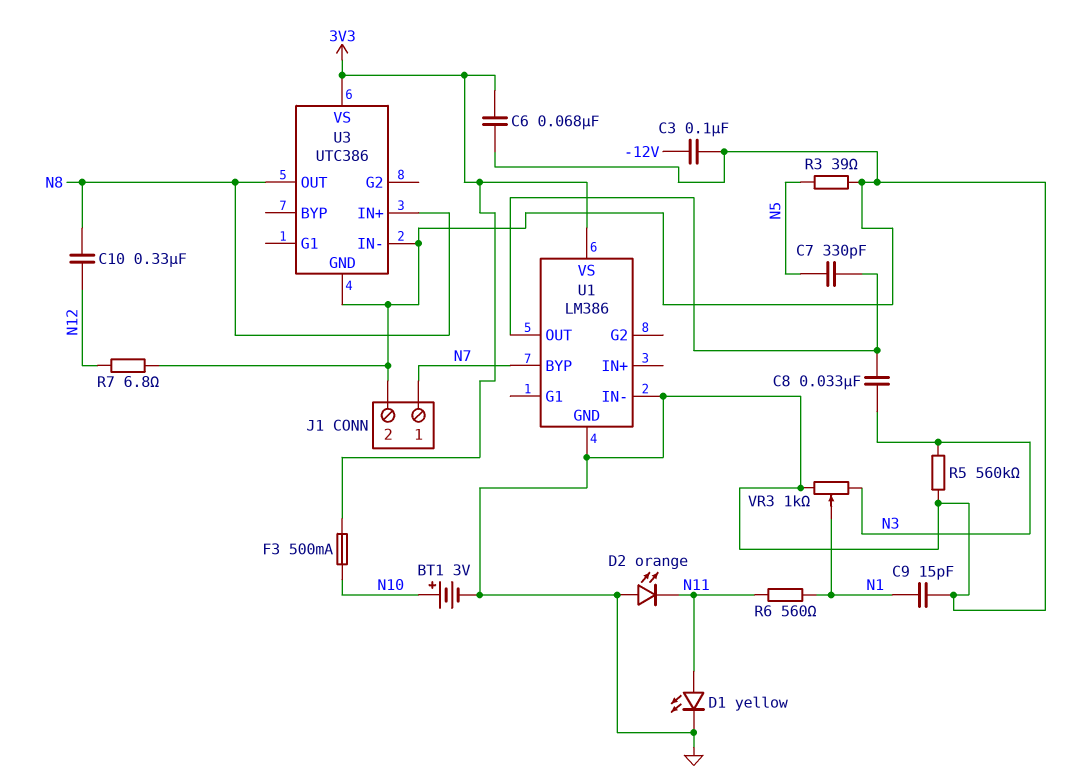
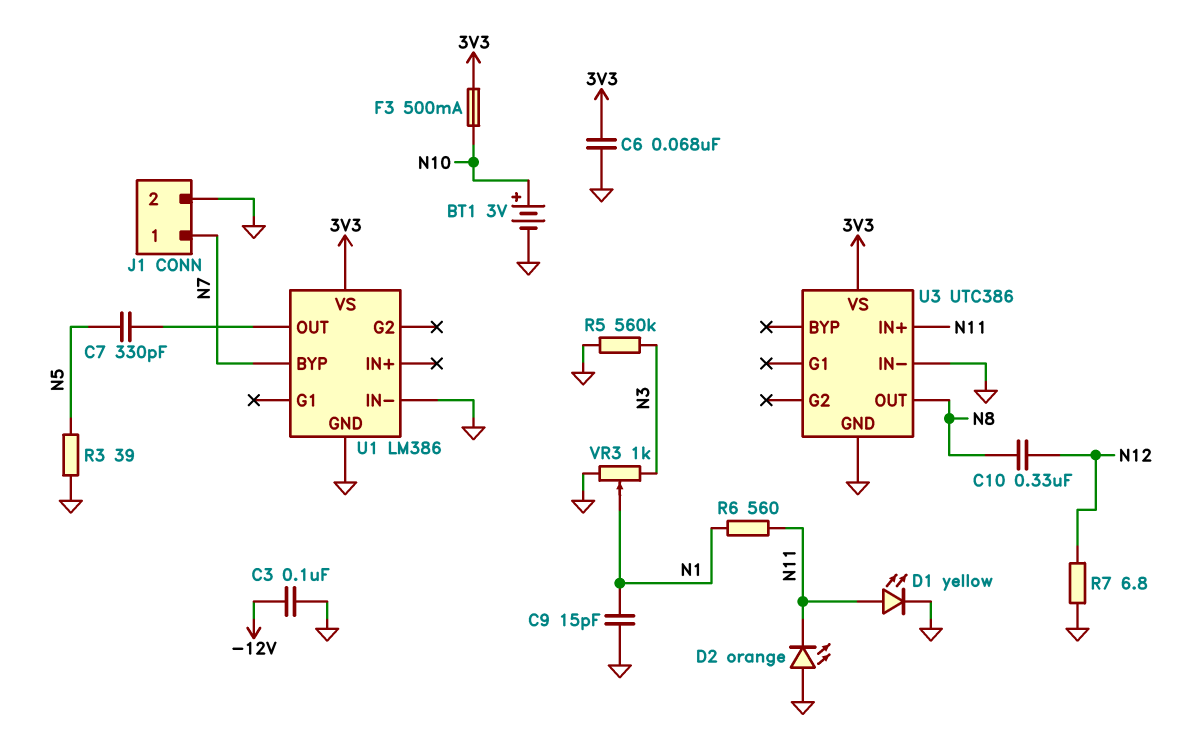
C8: 33nF (N3, U1/OUT) -> none
U3 pin IN+: N8 -> N11

